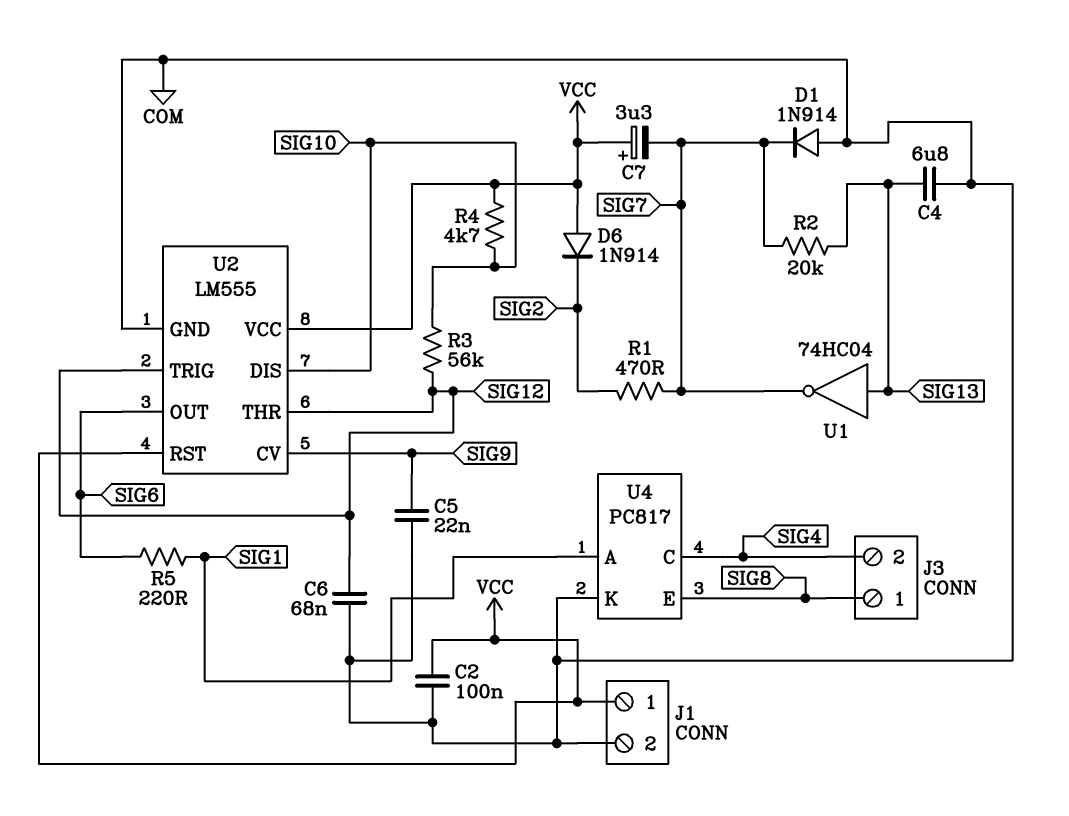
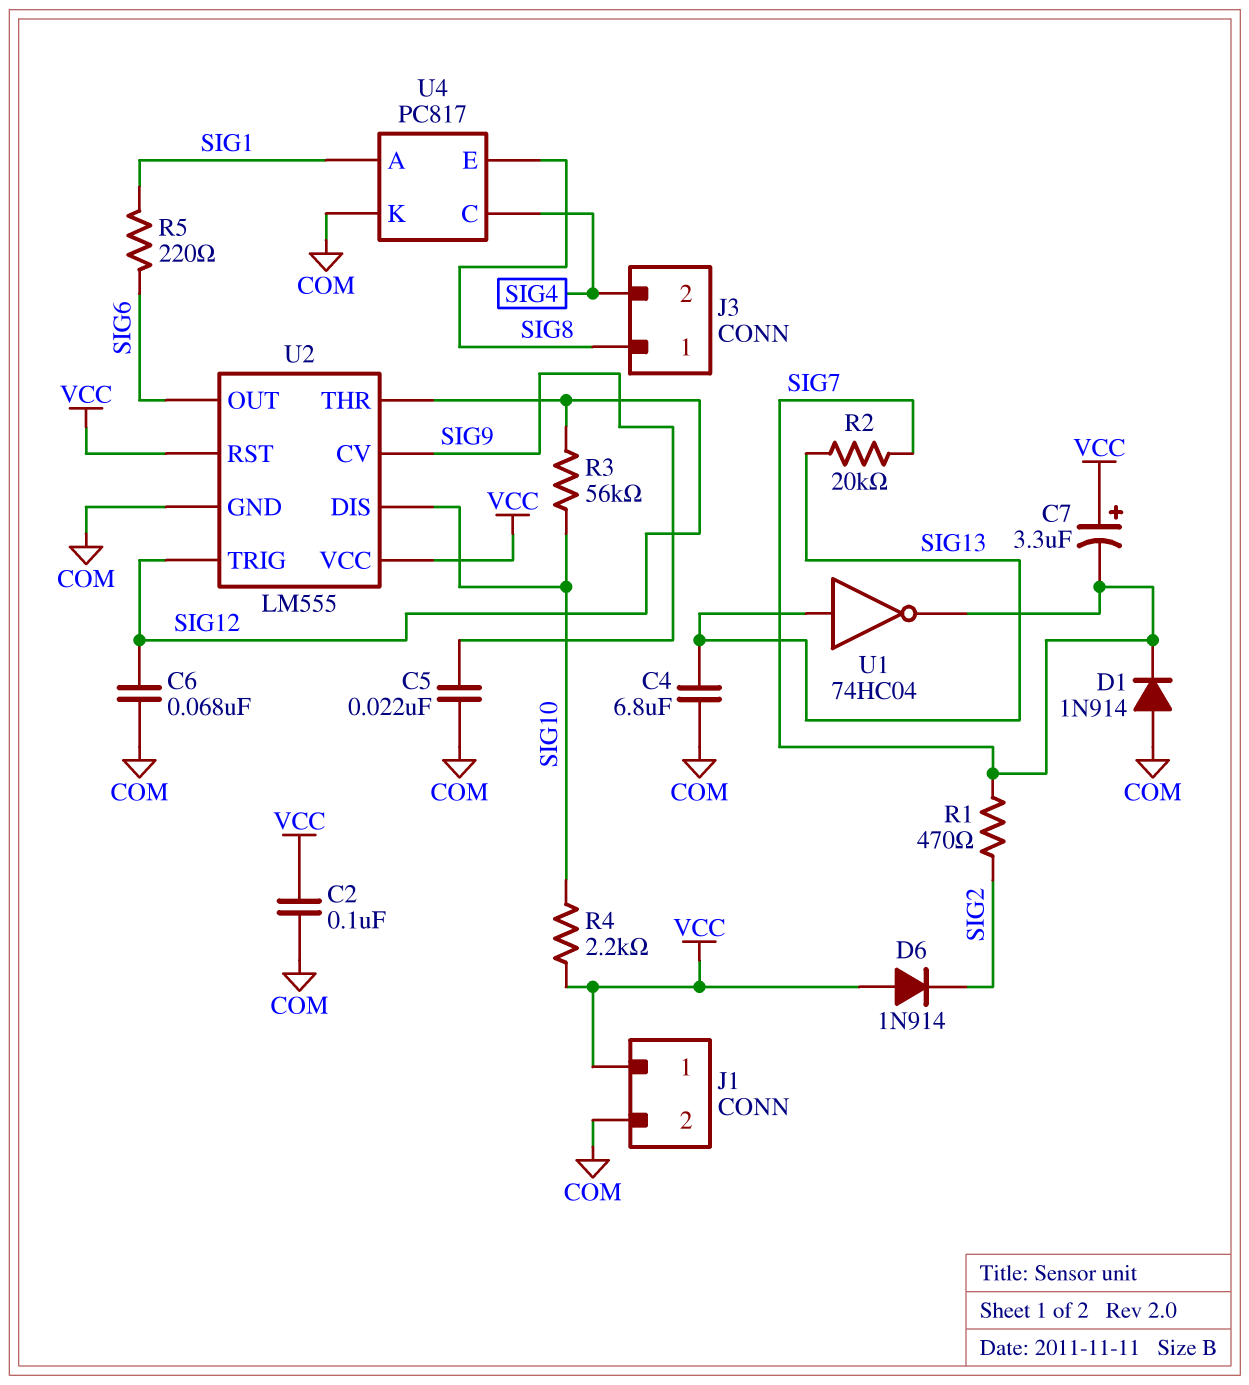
R4: 4.7k (SIG10, VCC) -> 2.2k (SIG10, VCC)

